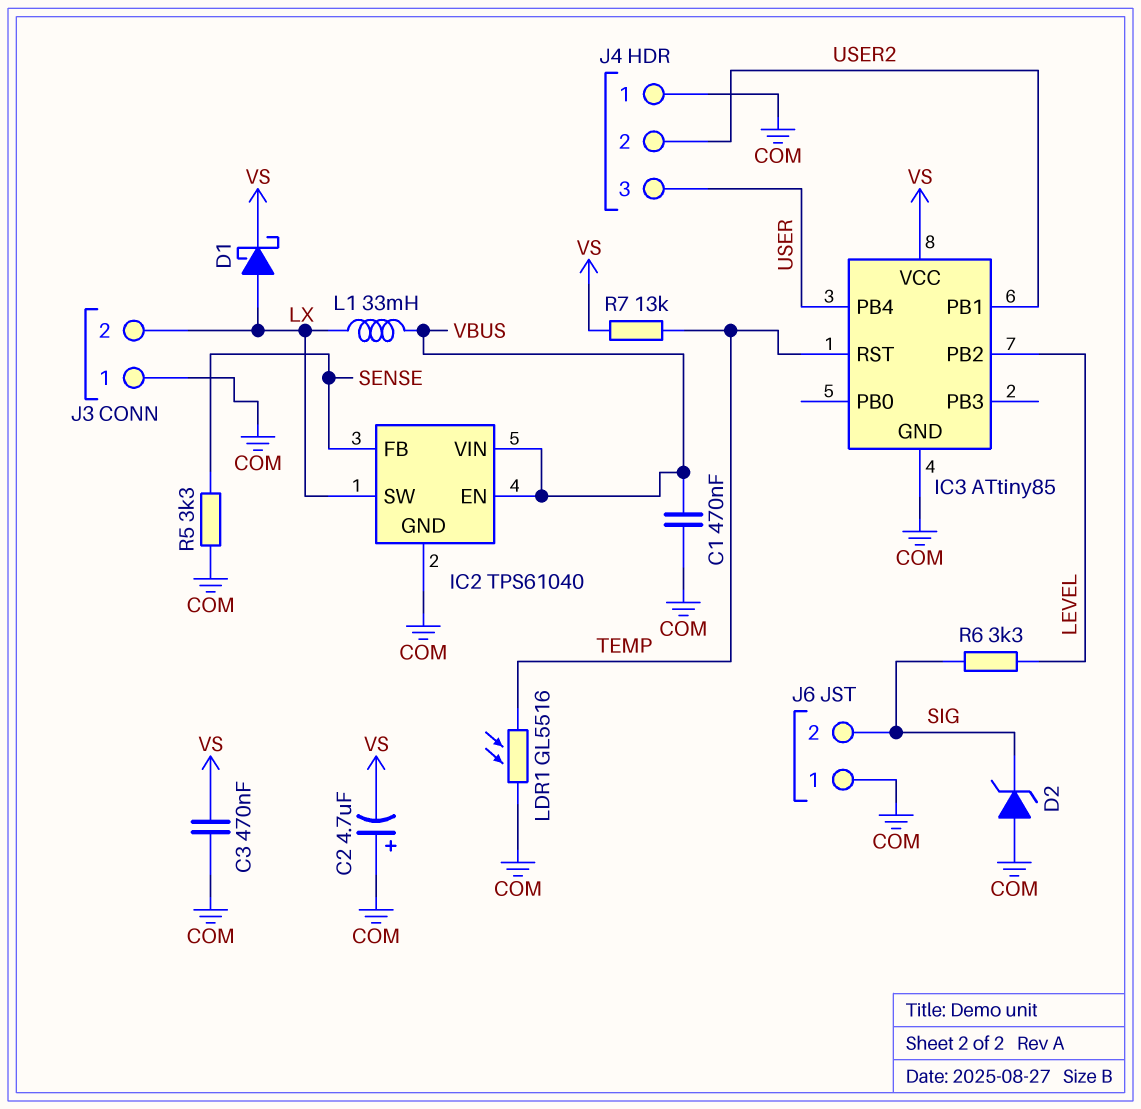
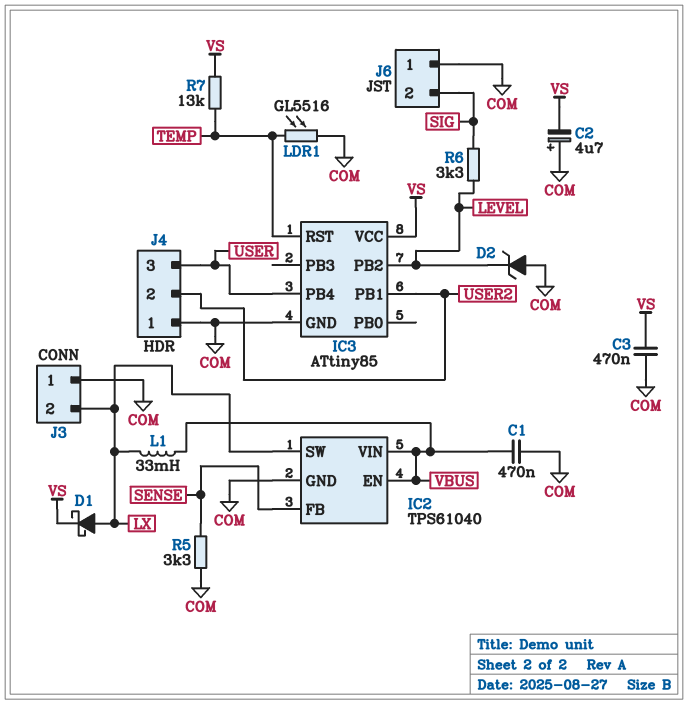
D2: zener (A COM, K SIG) -> zener (A COM, K LEVEL)

